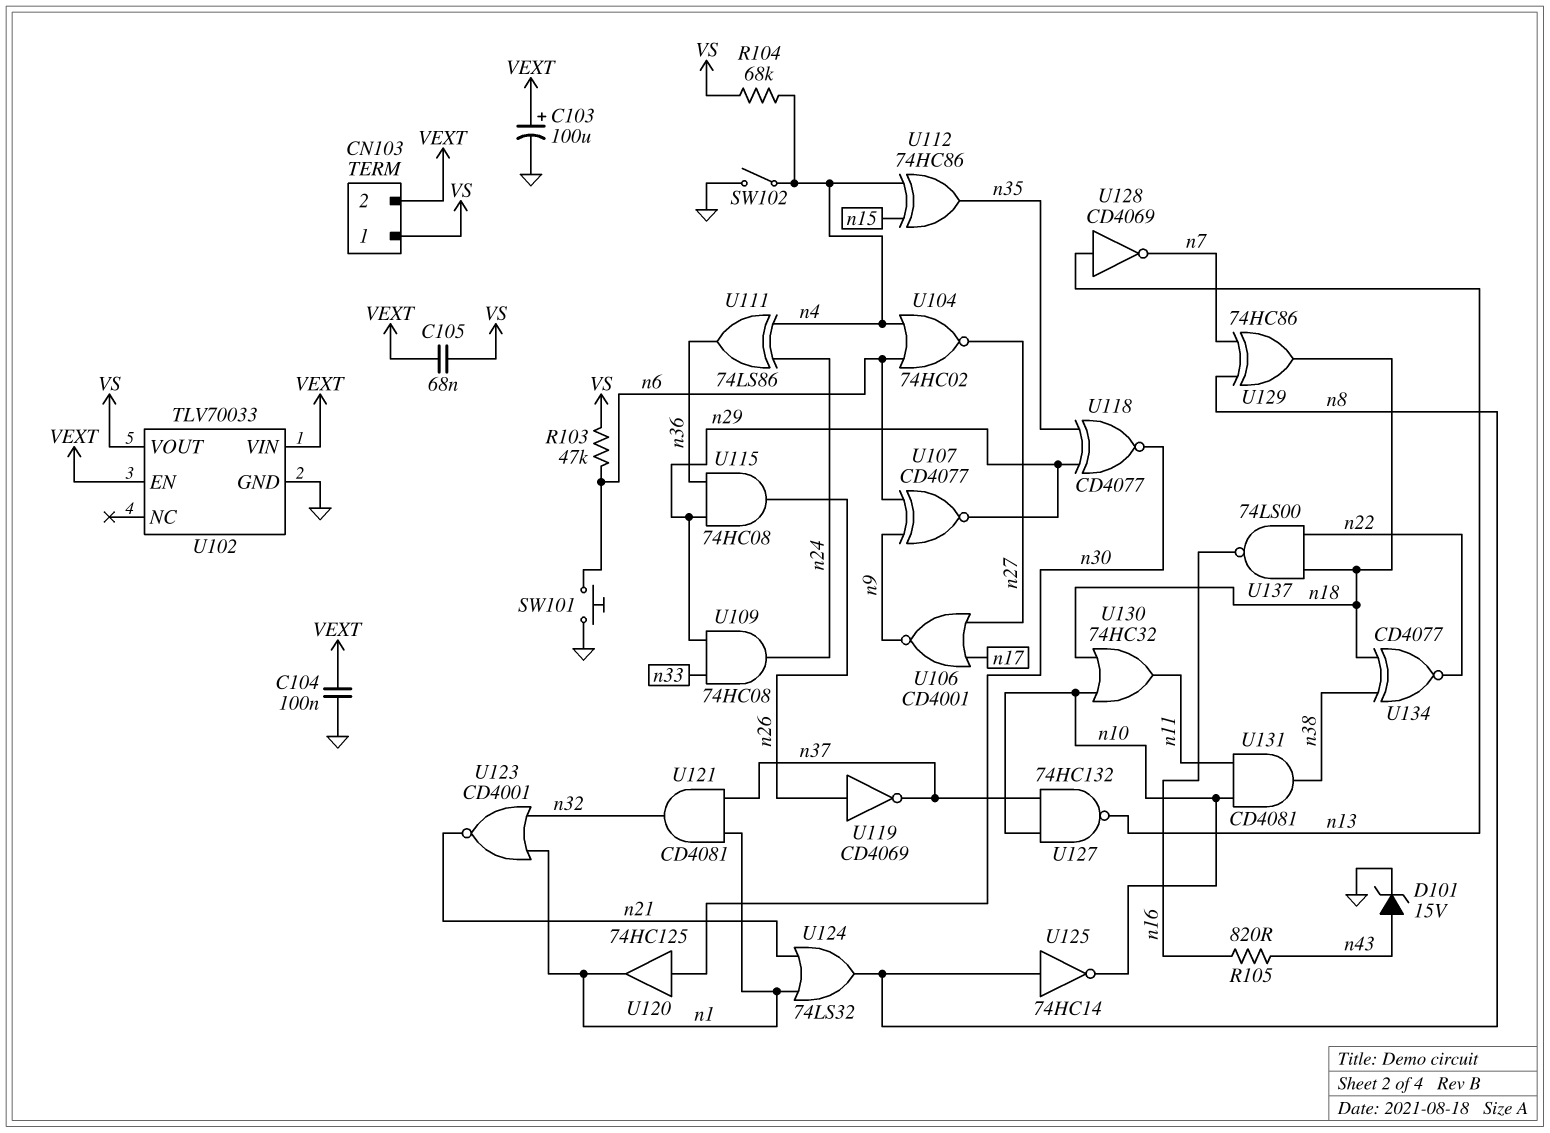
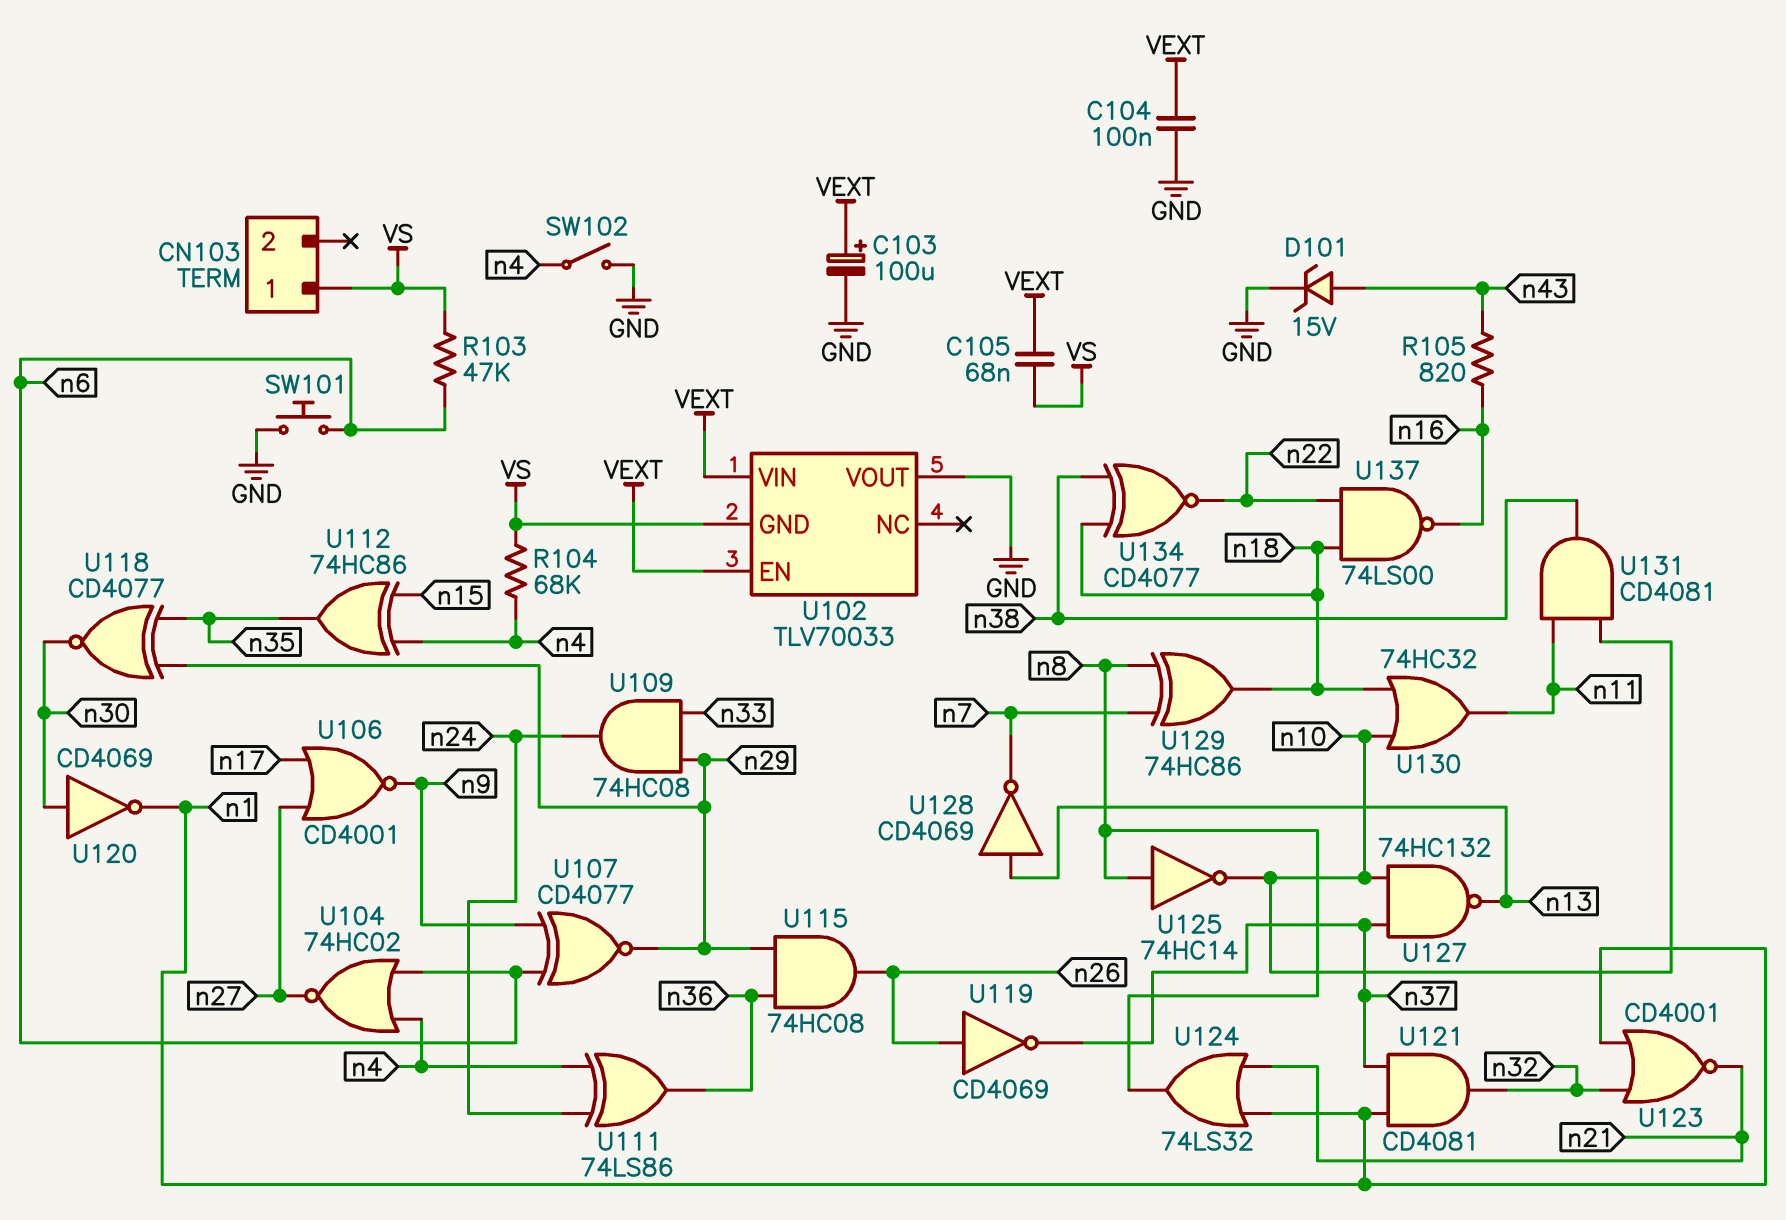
CN103 pin 2: VEXT -> none
U102 pin GND: GND -> VS
U102 pin VOUT: VS -> GND
U120: buffer 74HC125 (in n30, out n1) -> NOT CD4069 (in n30, out n1)

